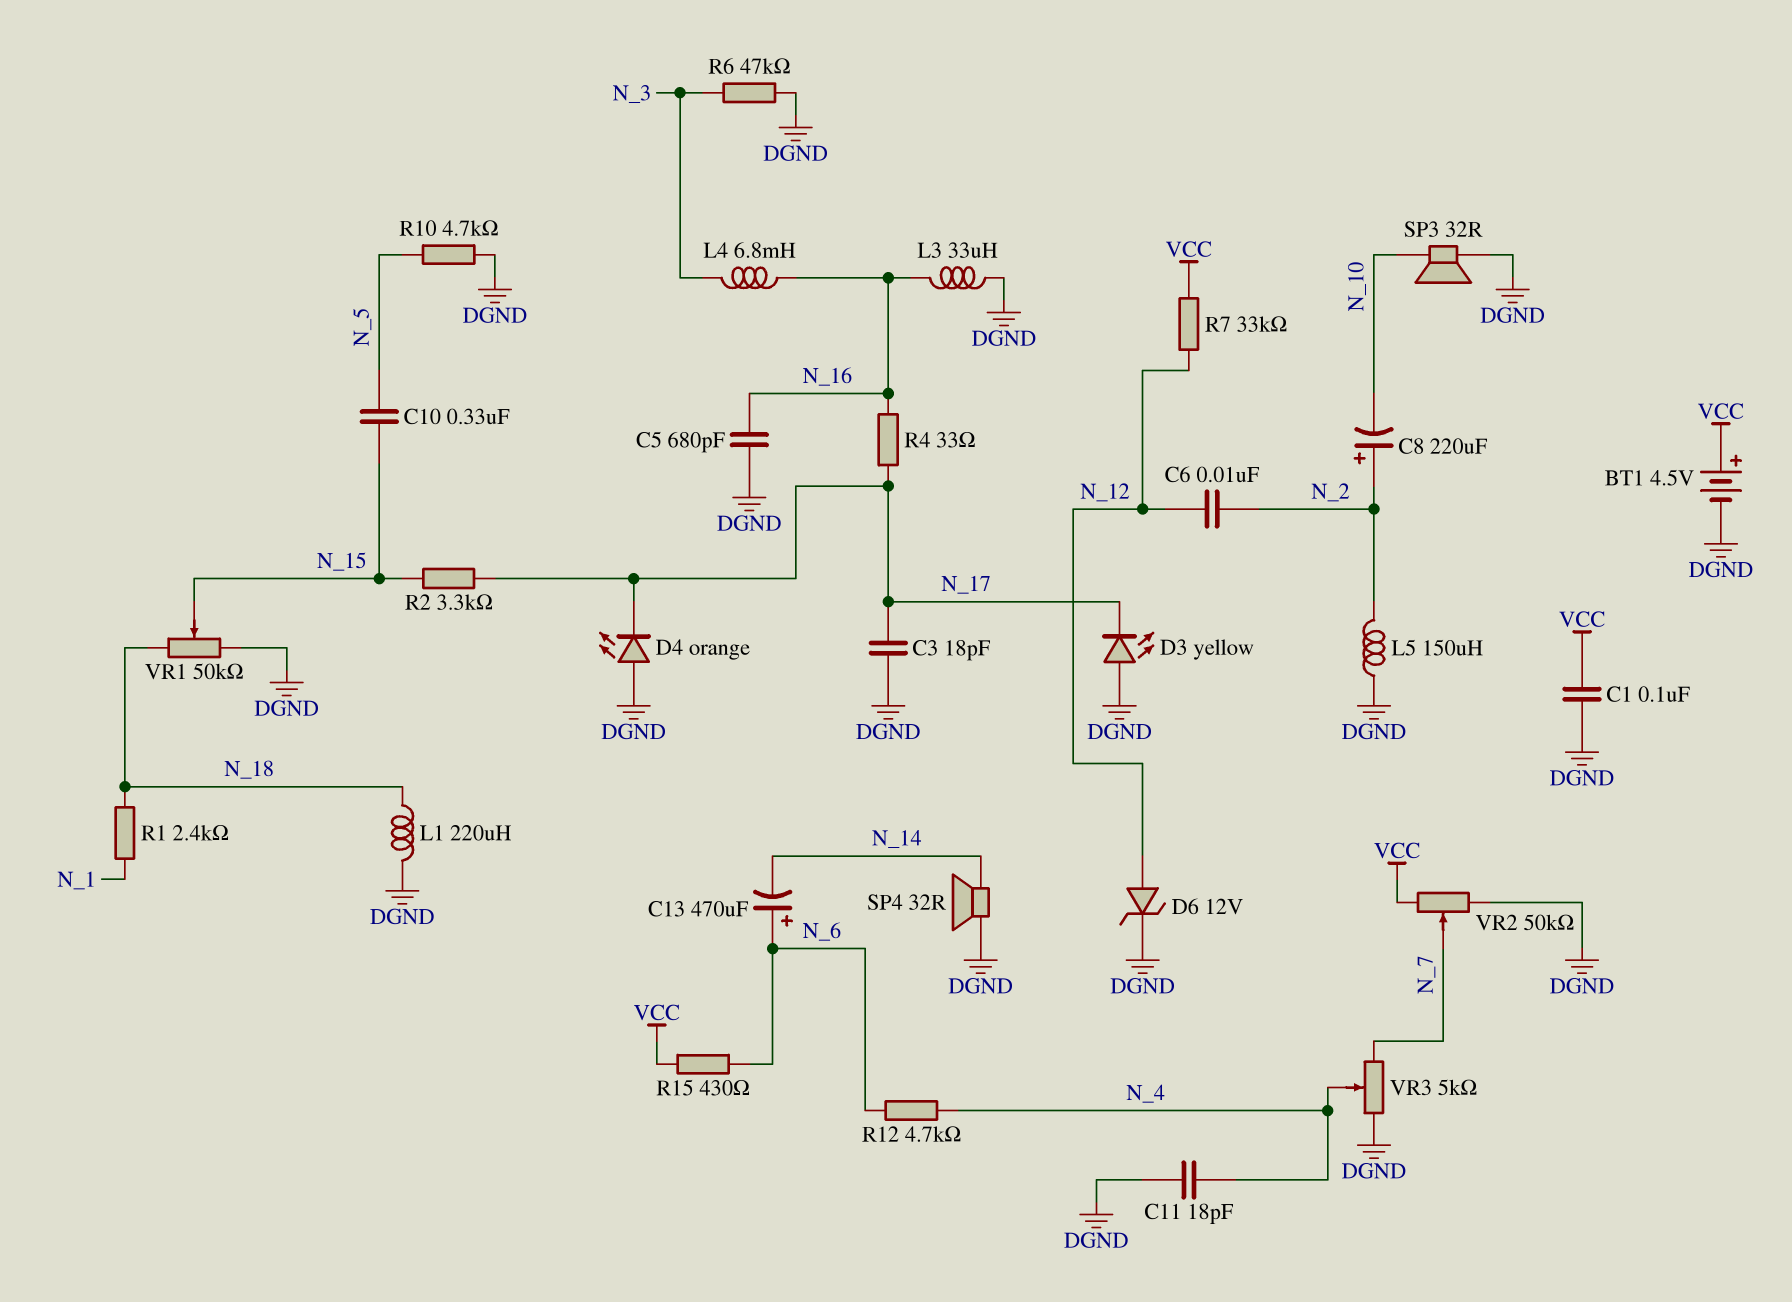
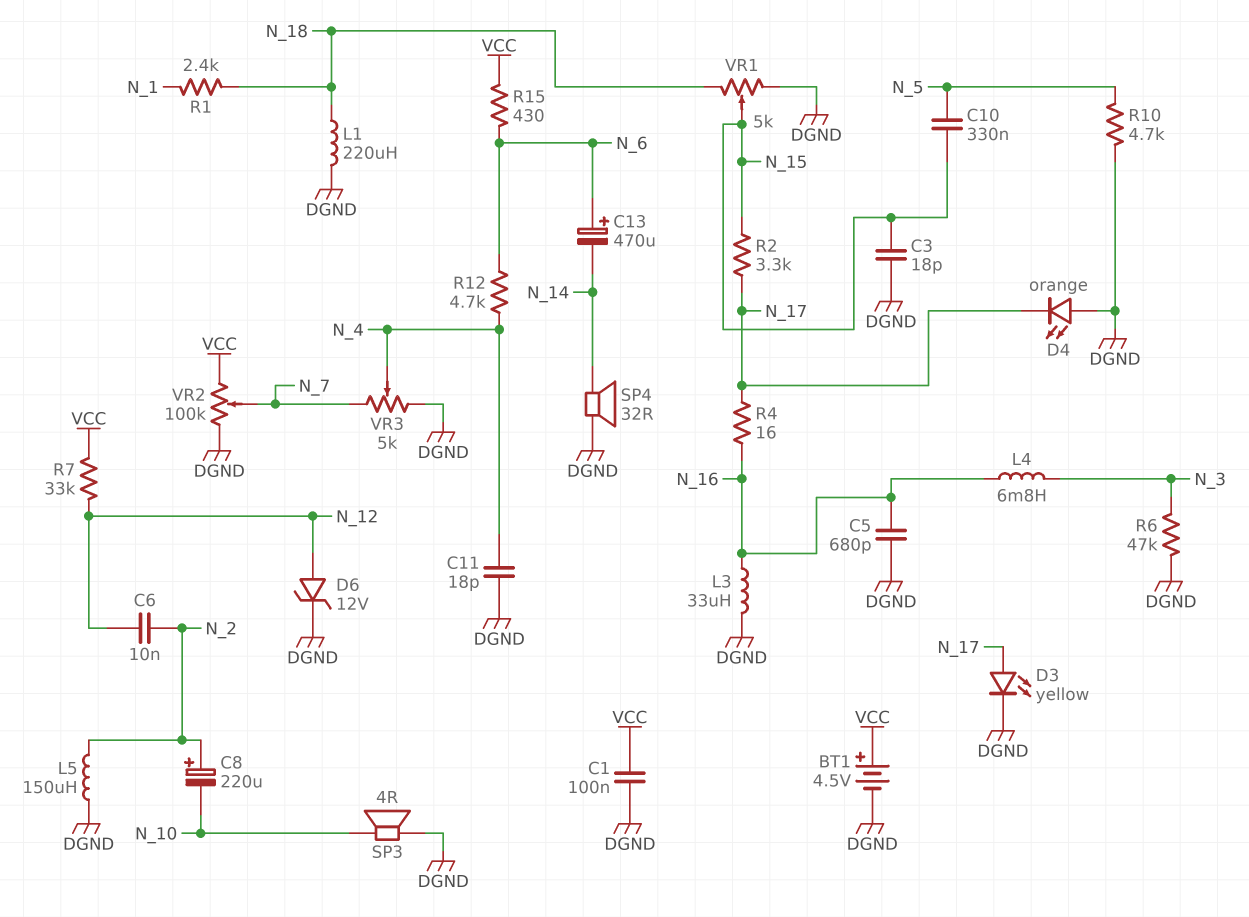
C3: 18pF (DGND, N_17) -> 18pF (DGND, N_15)
D3: LED yellow (A DGND, K N_17) -> LED yellow (A N_17, K DGND)
R4: 33 (N_16, N_17) -> 16 (N_16, N_17)
SP3: speaker 32R (DGND, N_10) -> speaker 4R (DGND, N_10)
VR1: 50k (DGND, N_18, wiper N_15) -> 5k (DGND, N_18, wiper N_15)
VR2: 50k (DGND, VCC, wiper N_7) -> 100k (DGND, VCC, wiper N_7)

